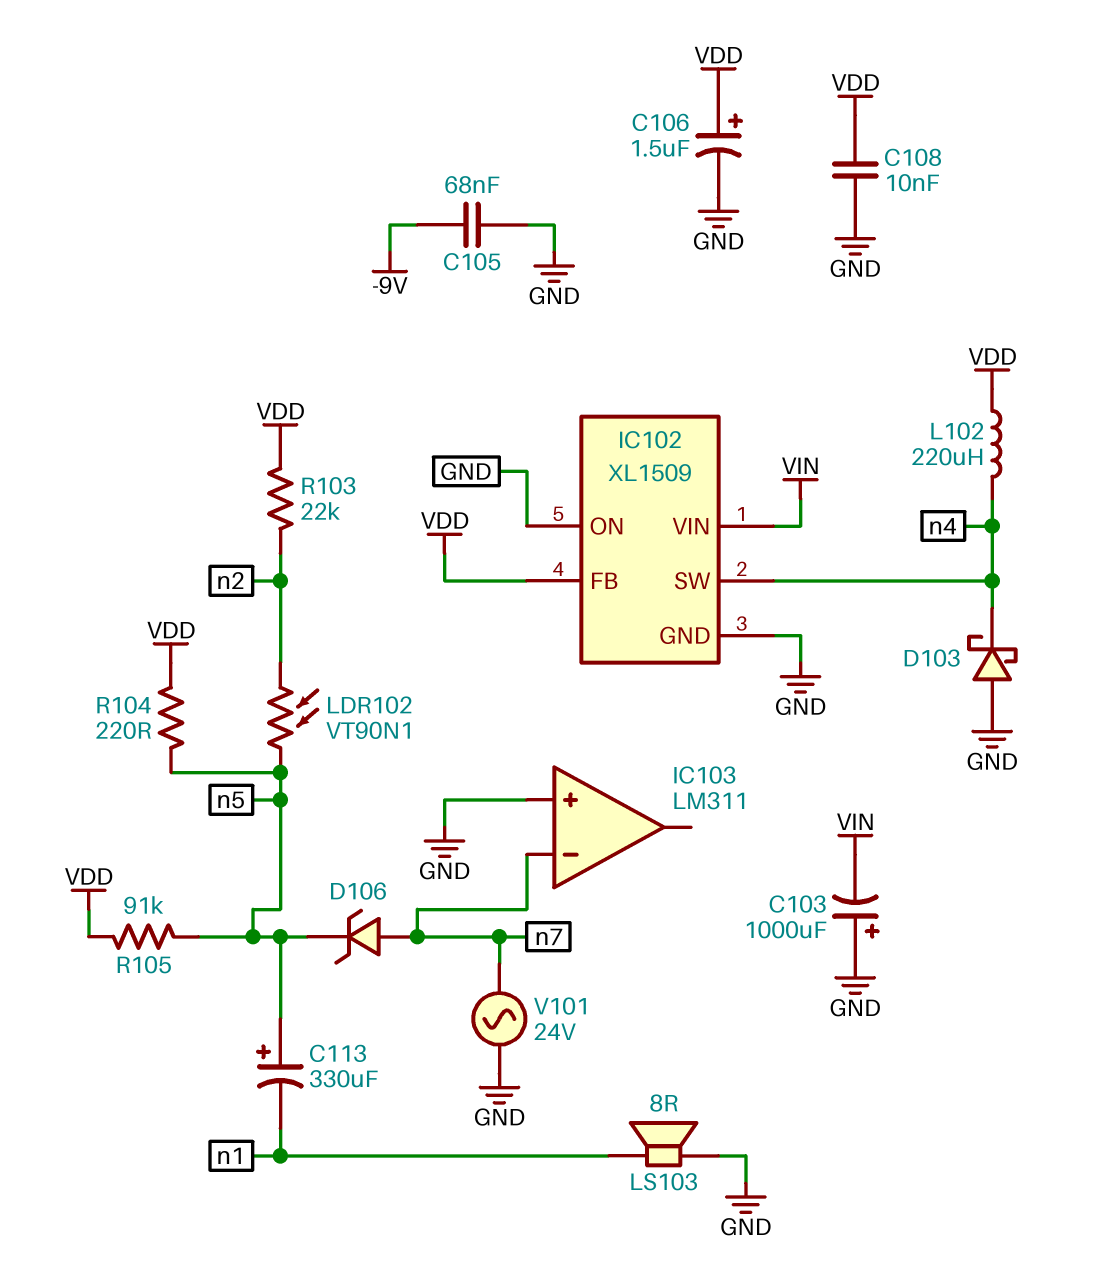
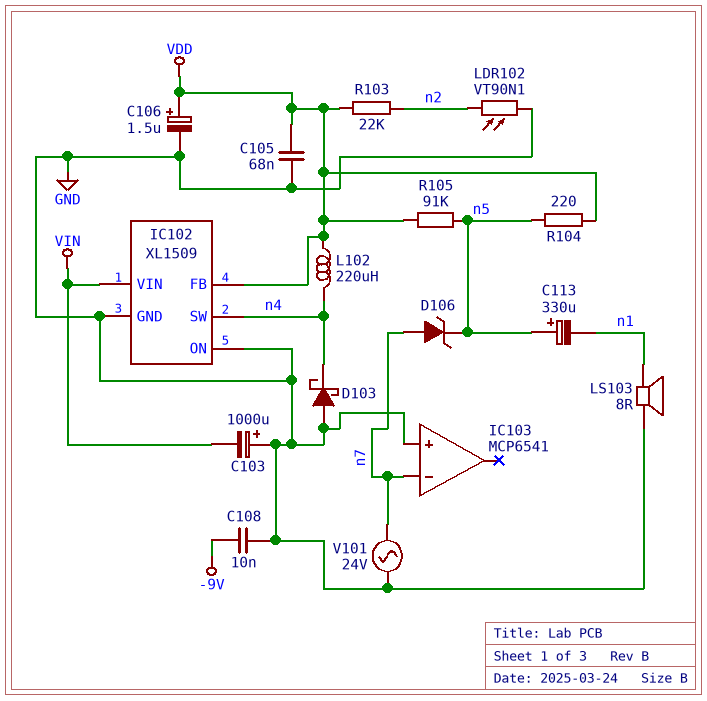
C105: 68nF (-9V, GND) -> 68nF (GND, VDD)
C108: 10nF (GND, VDD) -> 10nF (-9V, GND)
IC103: LM311 -> MCP6541
LDR102: VT90N1 (n2, n5) -> VT90N1 (GND, n2)

